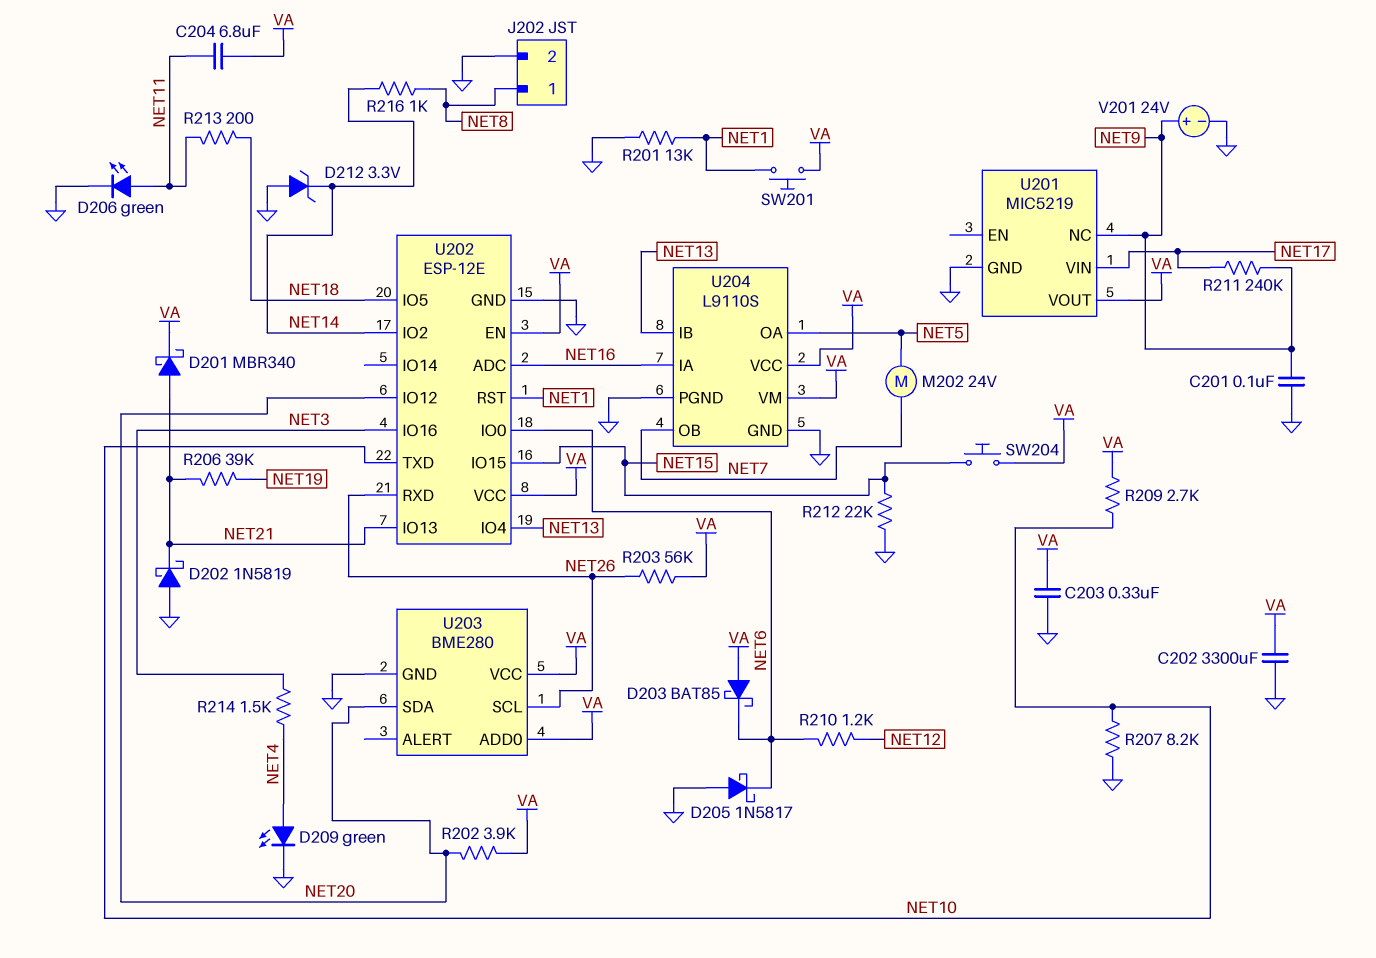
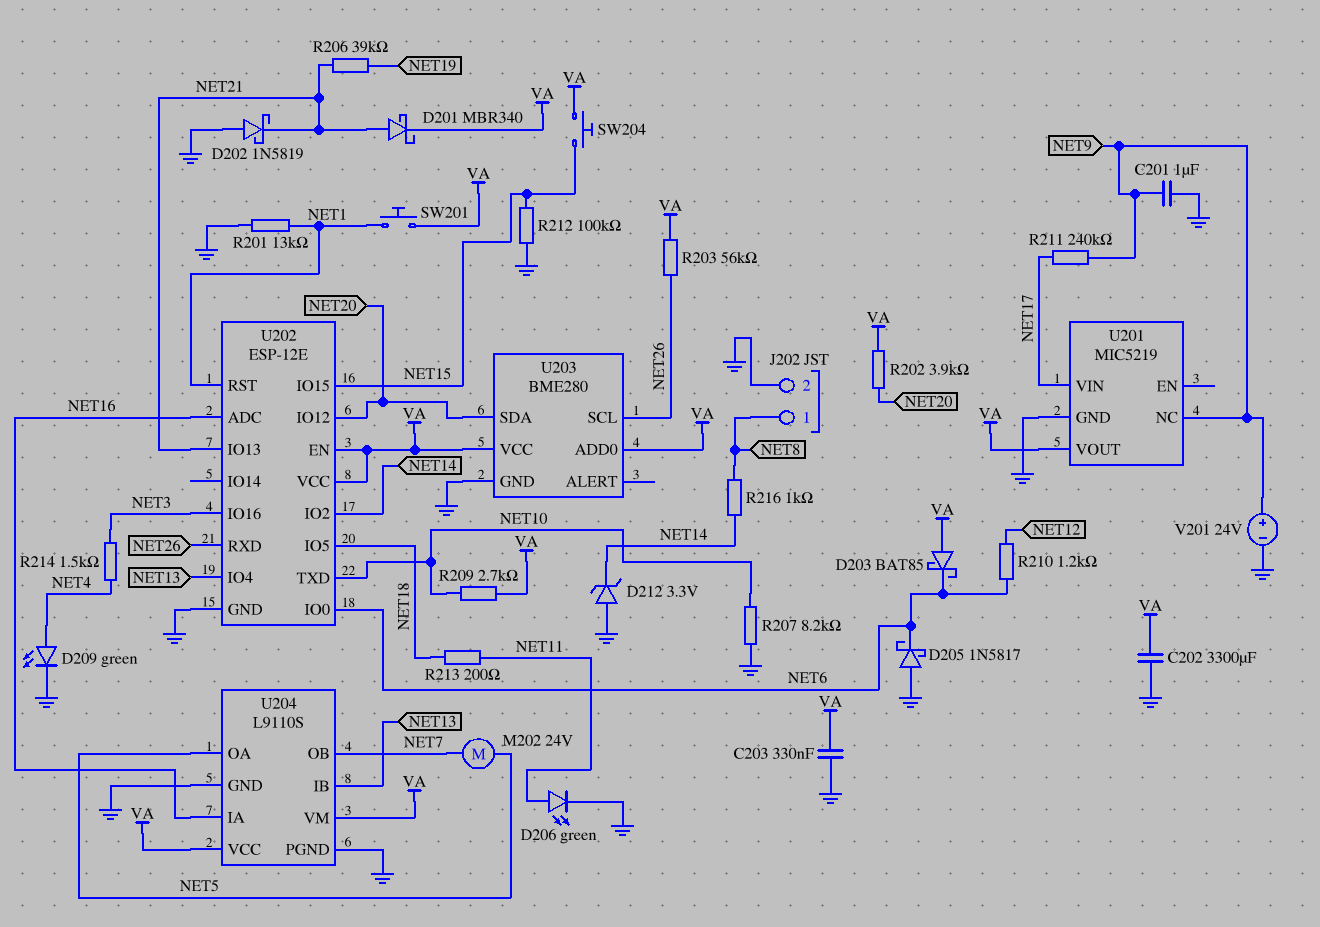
C201: 100nF (GND, NET9) -> 1uF (GND, NET9)
C204: 6.8uF (NET11, VA) -> none
R212: 22k (GND, NET15) -> 100k (GND, NET15)

